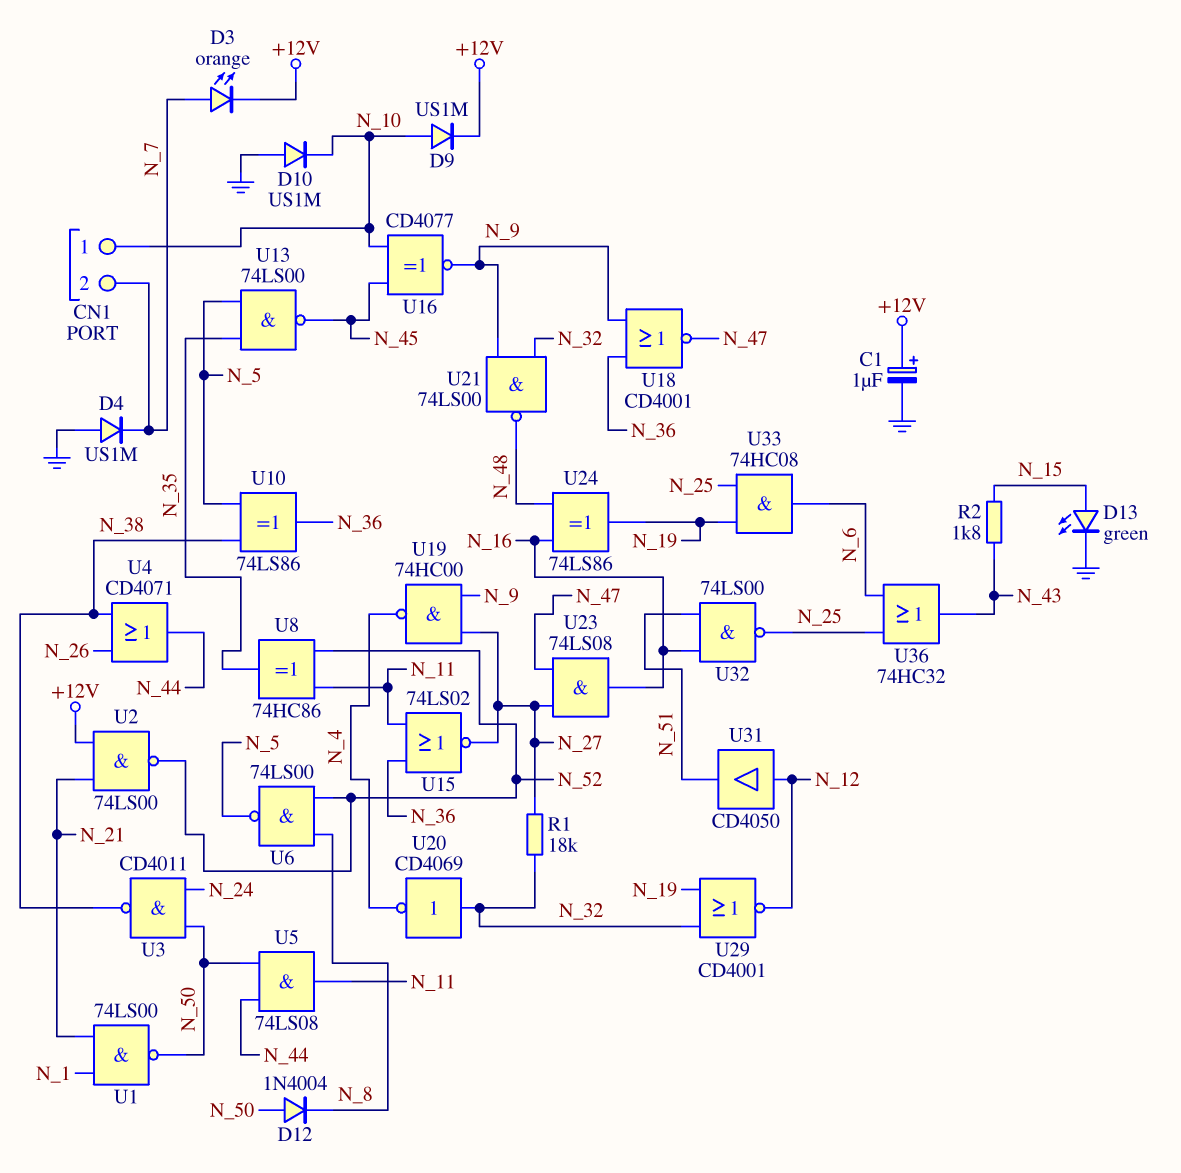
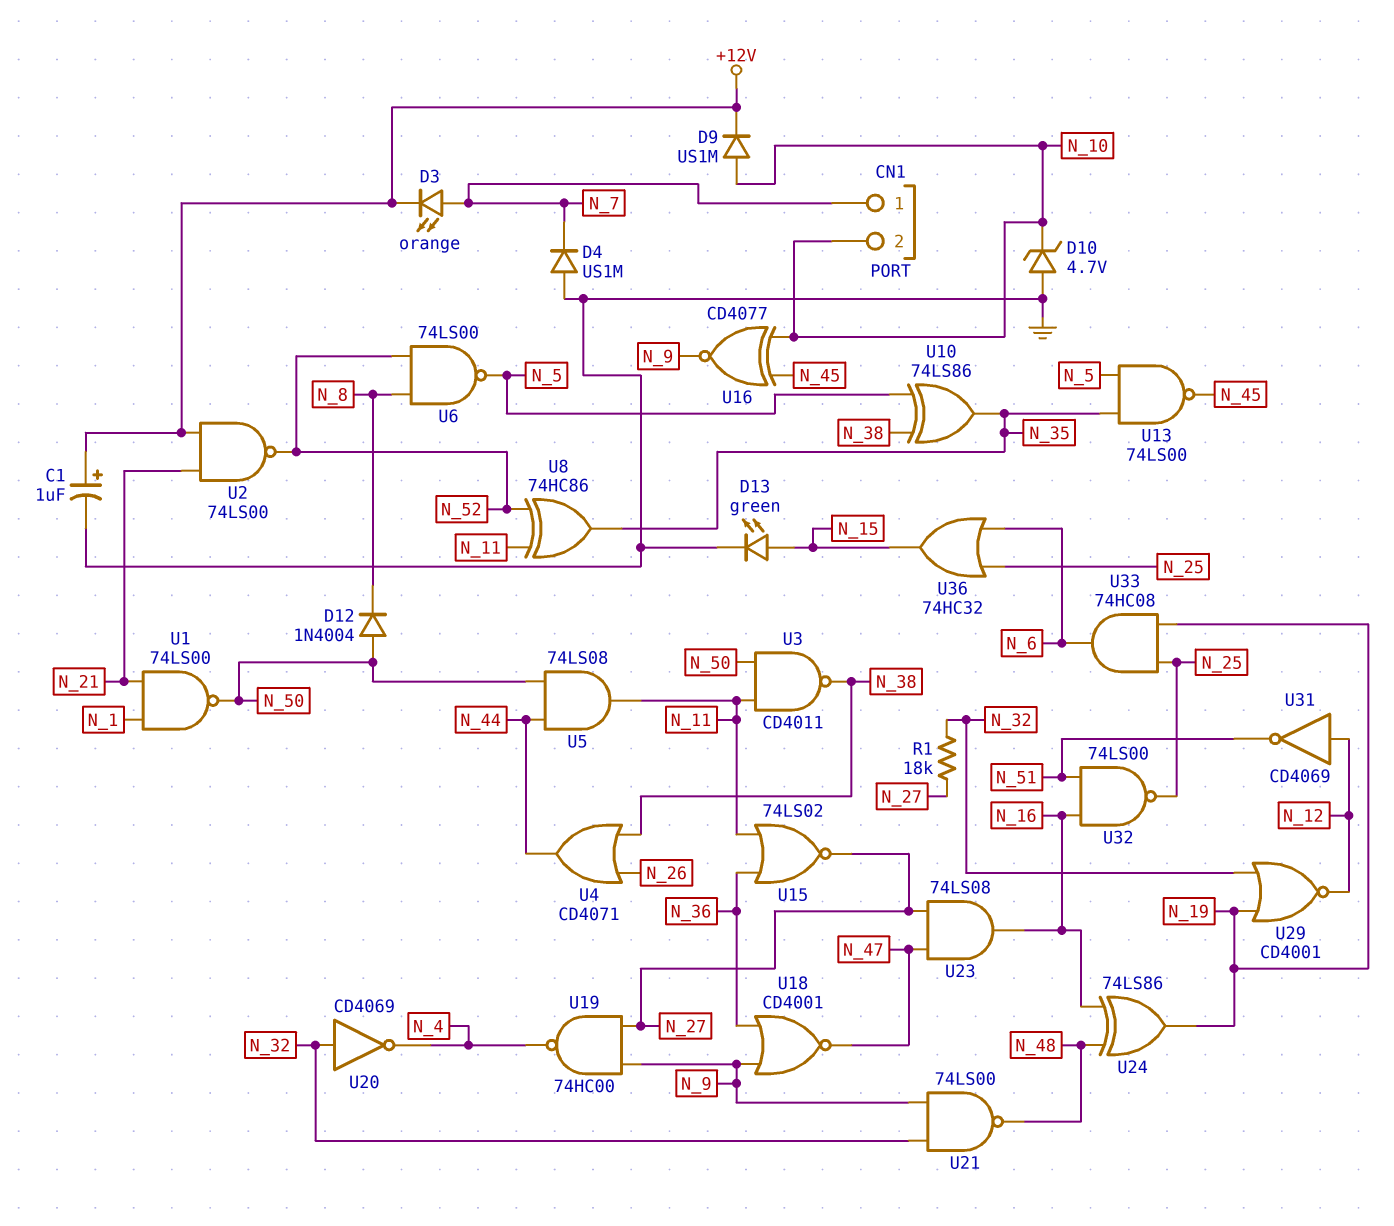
CN1 pin 1: N_10 -> N_7
CN1 pin 2: N_7 -> N_10
D10: diode US1M (A GND, K N_10) -> zener 4.7V (A GND, K N_10)
R2: 1.8k (N_15, N_43) -> none
U3: NAND CD4011 (in N_24, in N_50, out N_38) -> NAND CD4011 (in N_11, in N_50, out N_38)
U10: XOR 74LS86 (in N_5, in N_38, out N_36) -> XOR 74LS86 (in N_5, in N_38, out N_35)
U31: buffer CD4050 (in N_12, out N_51) -> NOT CD4069 (in N_12, out N_51)
U36: OR 74HC32 (in N_6, in N_25, out N_43) -> OR 74HC32 (in N_6, in N_25, out N_15)

